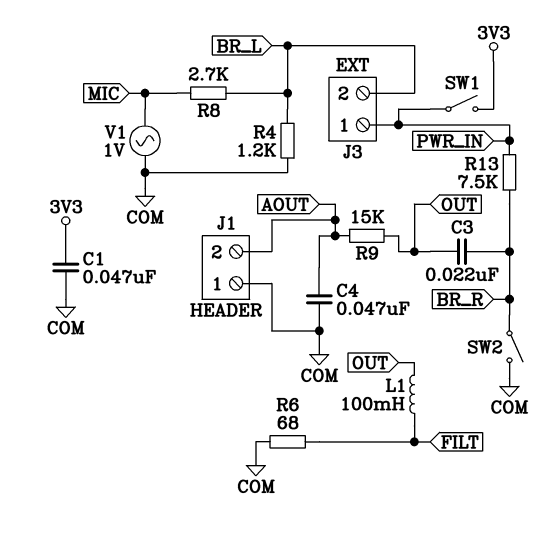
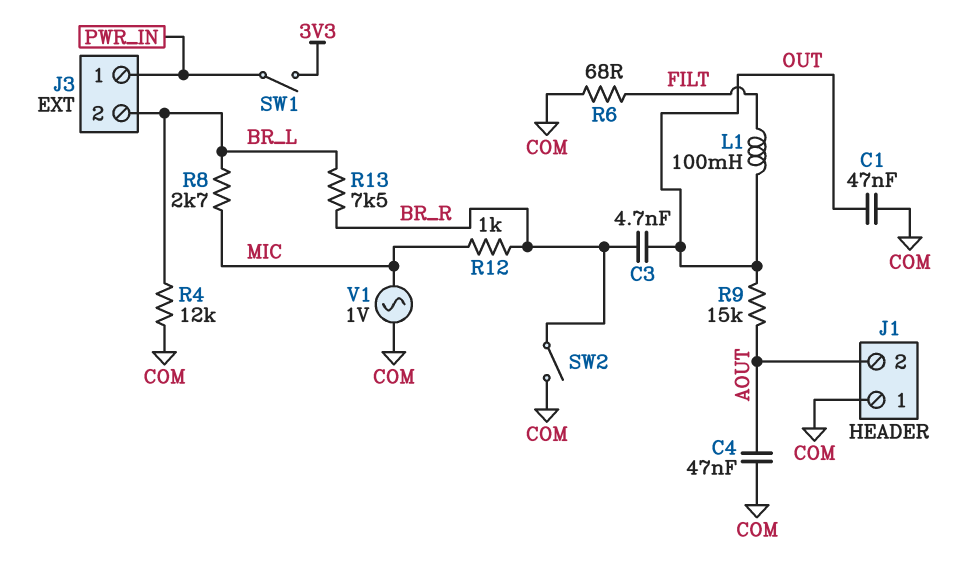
C1: 47nF (3V3, COM) -> 47nF (COM, OUT)
C3: 22nF (BR_R, OUT) -> 4.7nF (BR_R, OUT)
R4: 1.2k (BR_L, COM) -> 12k (BR_L, COM)
R12: none -> 1k (BR_R, MIC)
R13: 7.5k (BR_R, PWR_IN) -> 7.5k (BR_L, BR_R)

